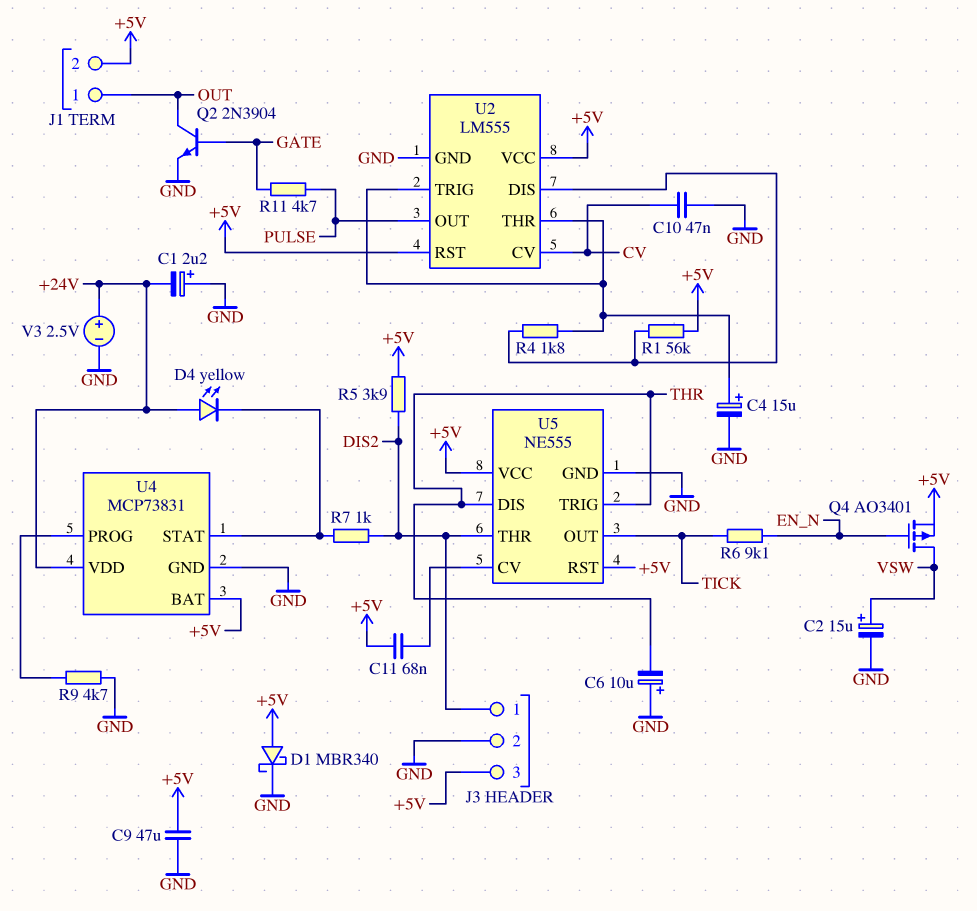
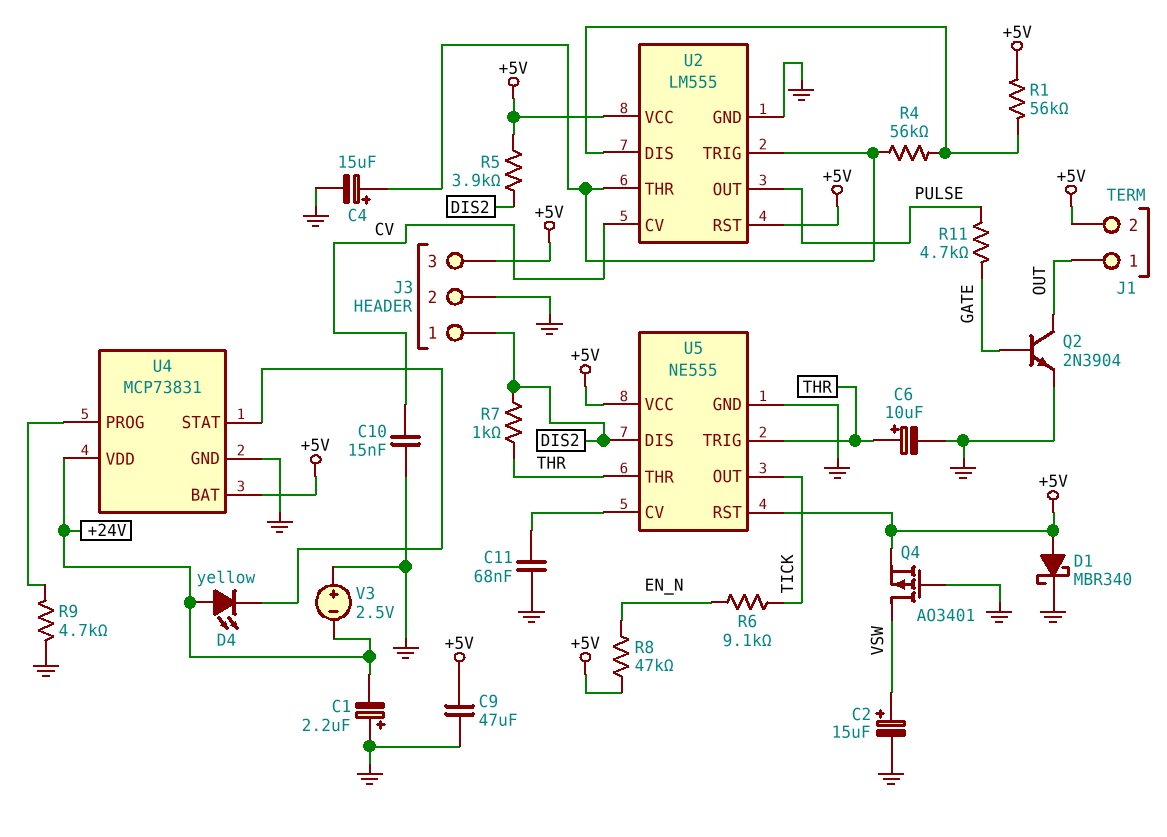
C6: 10uF (plus GND, minus THR) -> 10uF (plus THR, minus GND)
C10: 47nF (CV, GND) -> 15nF (CV, GND)
C11: 68nF (+5V, U5/CV) -> 68nF (GND, U5/CV)
Q4: PMOS AO3401 (G EN_N, D VSW, S +5V) -> PMOS AO3401 (G GND, D VSW, S +5V)
R4: 1.8k (U2/DIS, U2/THR) -> 56k (U2/DIS, U2/THR)
R7: 1k (DIS2, U4/STAT) -> 1k (DIS2, THR)
R8: none -> 47k (+5V, EN_N)
U5 pin DIS: THR -> DIS2
U5 pin THR: DIS2 -> THR
V3: 2.5V (plus +24V, minus GND) -> 2.5V (plus GND, minus +24V)

